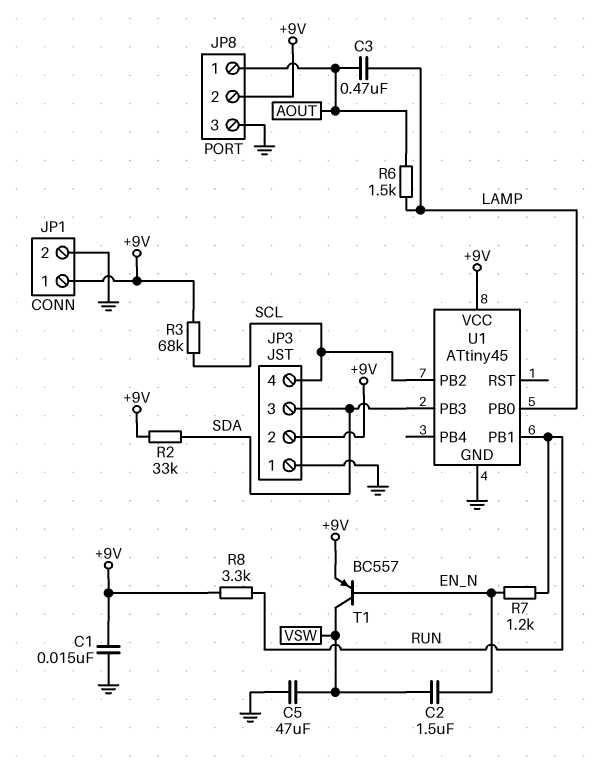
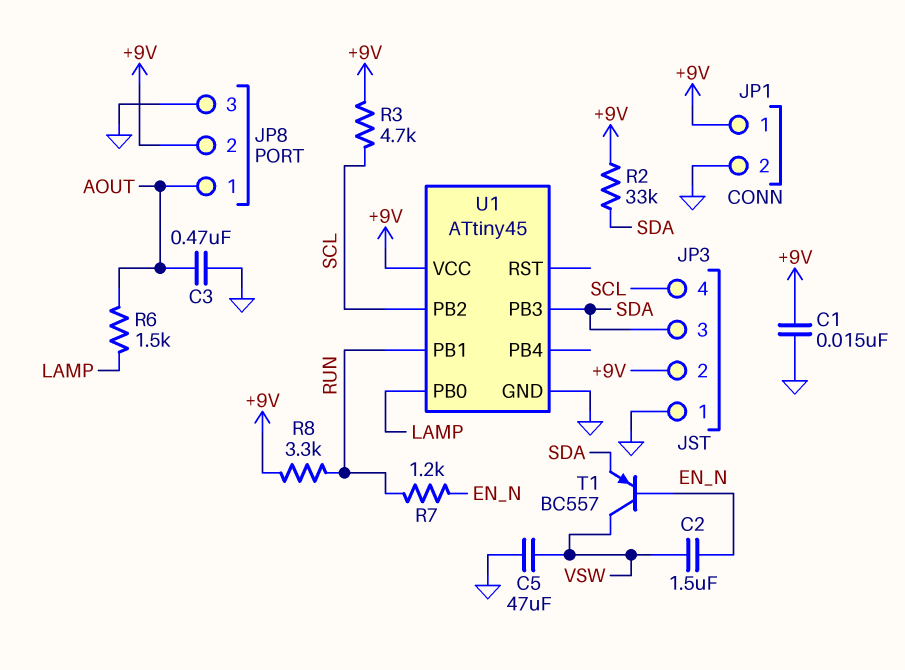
C3: 470nF (AOUT, LAMP) -> 470nF (AOUT, GND)
R3: 68k (+9V, SCL) -> 4.7k (+9V, SCL)
T1: PNP BC557 (B EN_N, C VSW, E +9V) -> PNP BC557 (B EN_N, C VSW, E SDA)

